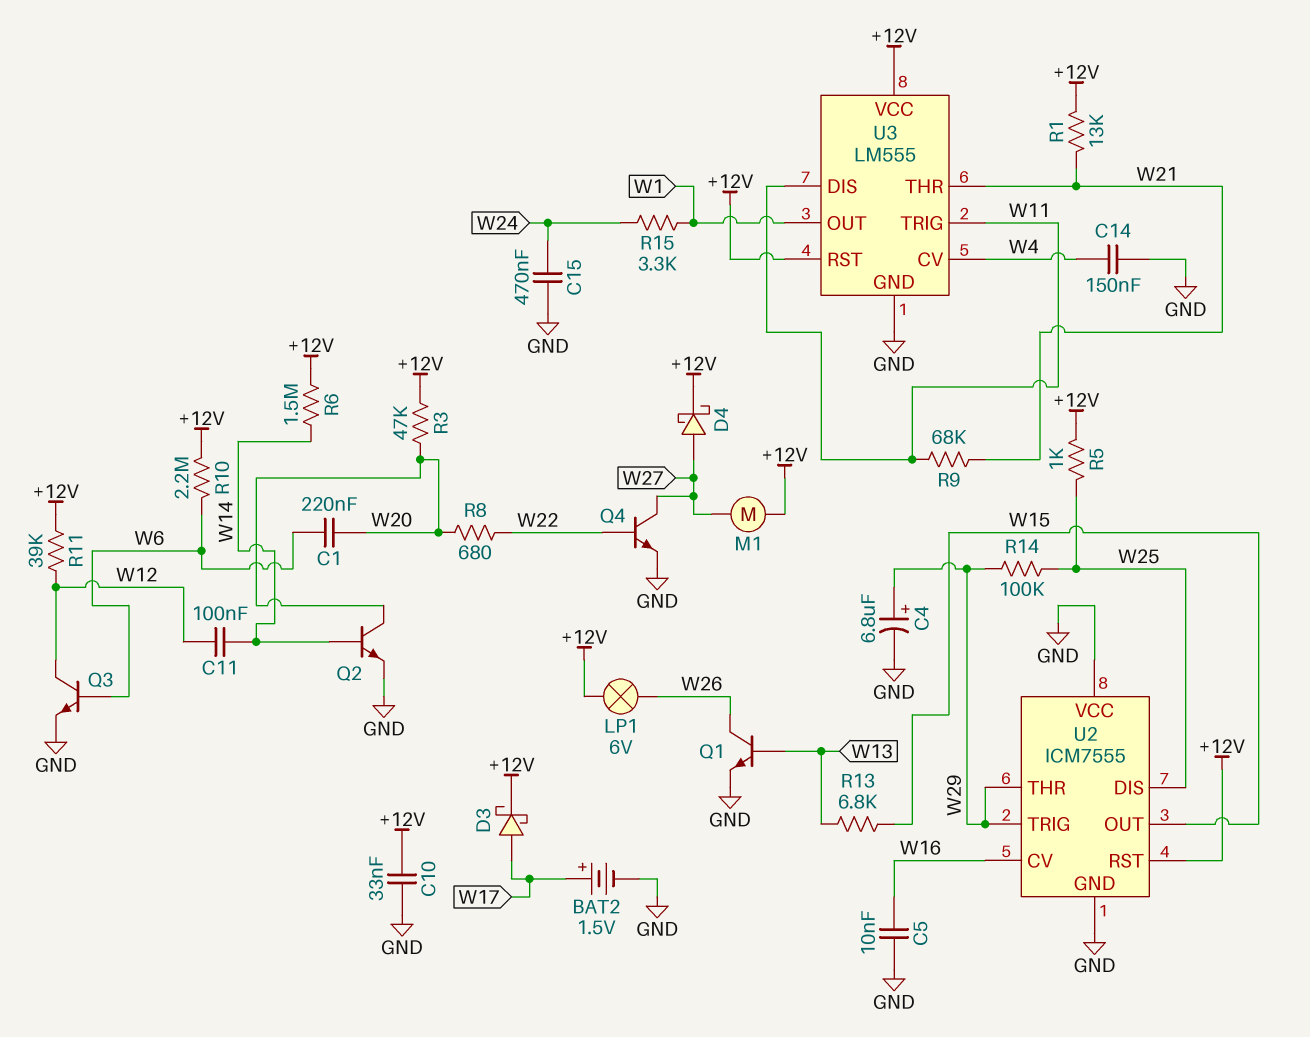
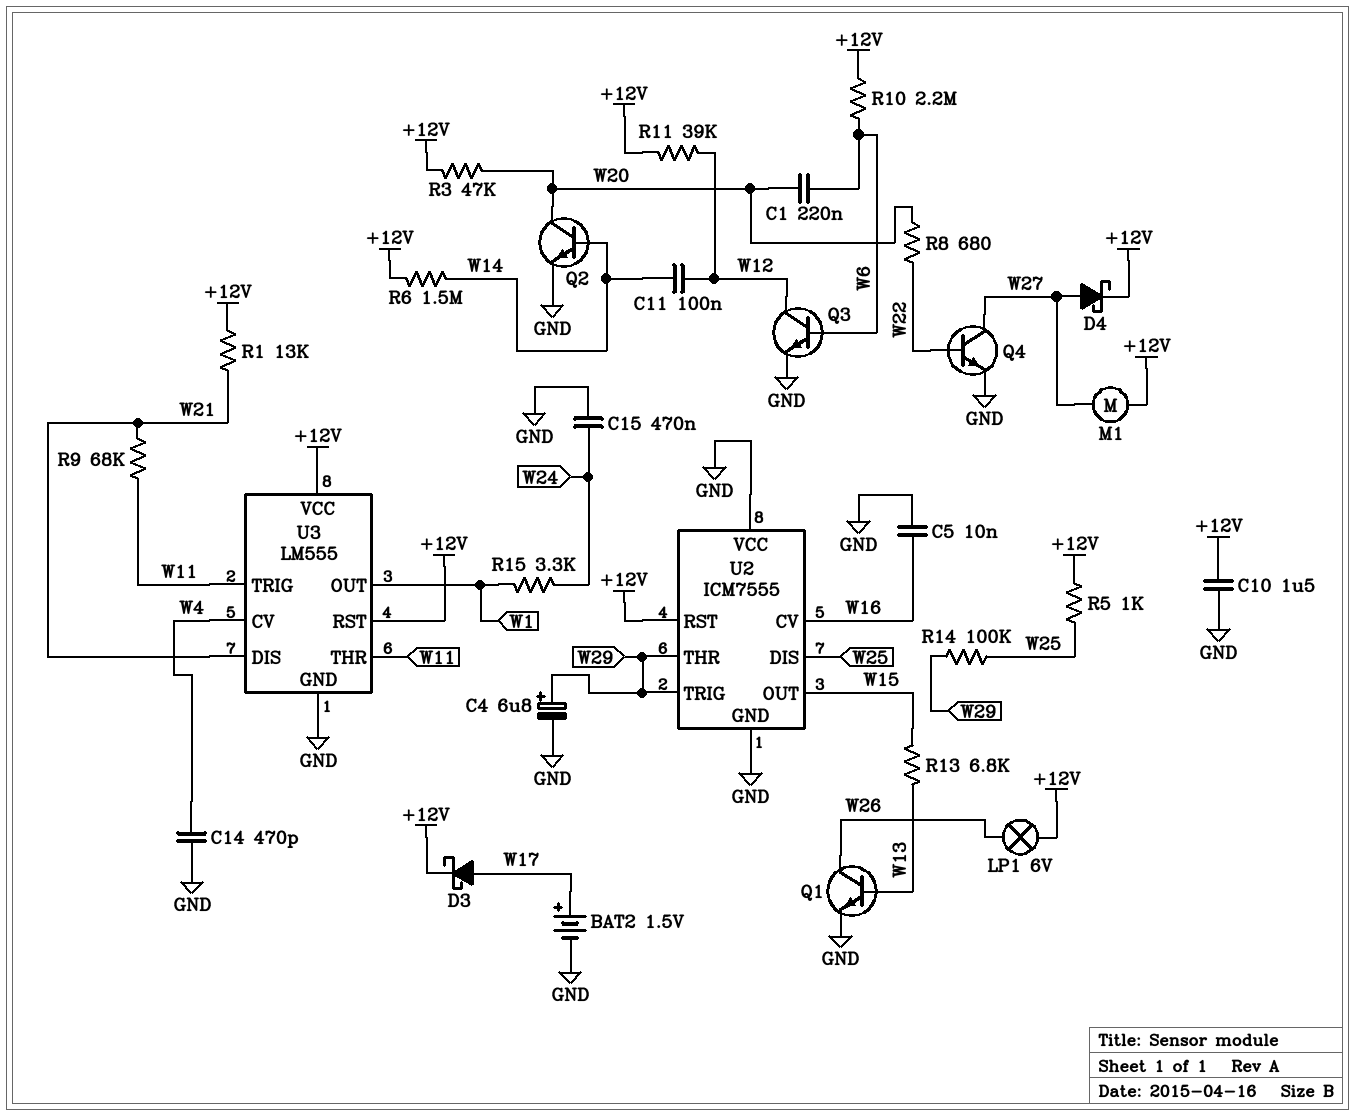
C10: 33nF (+12V, GND) -> 1.5uF (+12V, GND)
C14: 150nF (GND, W4) -> 470pF (GND, W4)
U3 pin DIS: W11 -> W21
U3 pin THR: W21 -> W11

